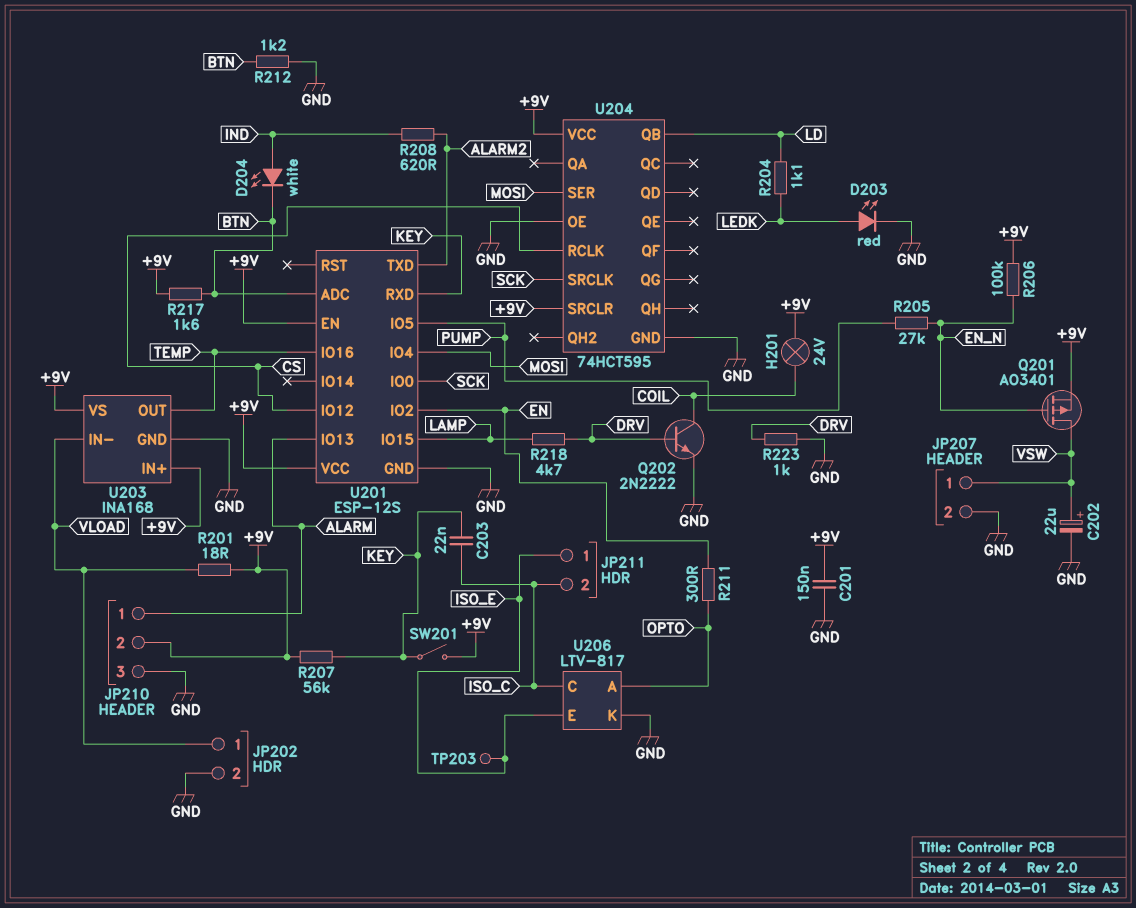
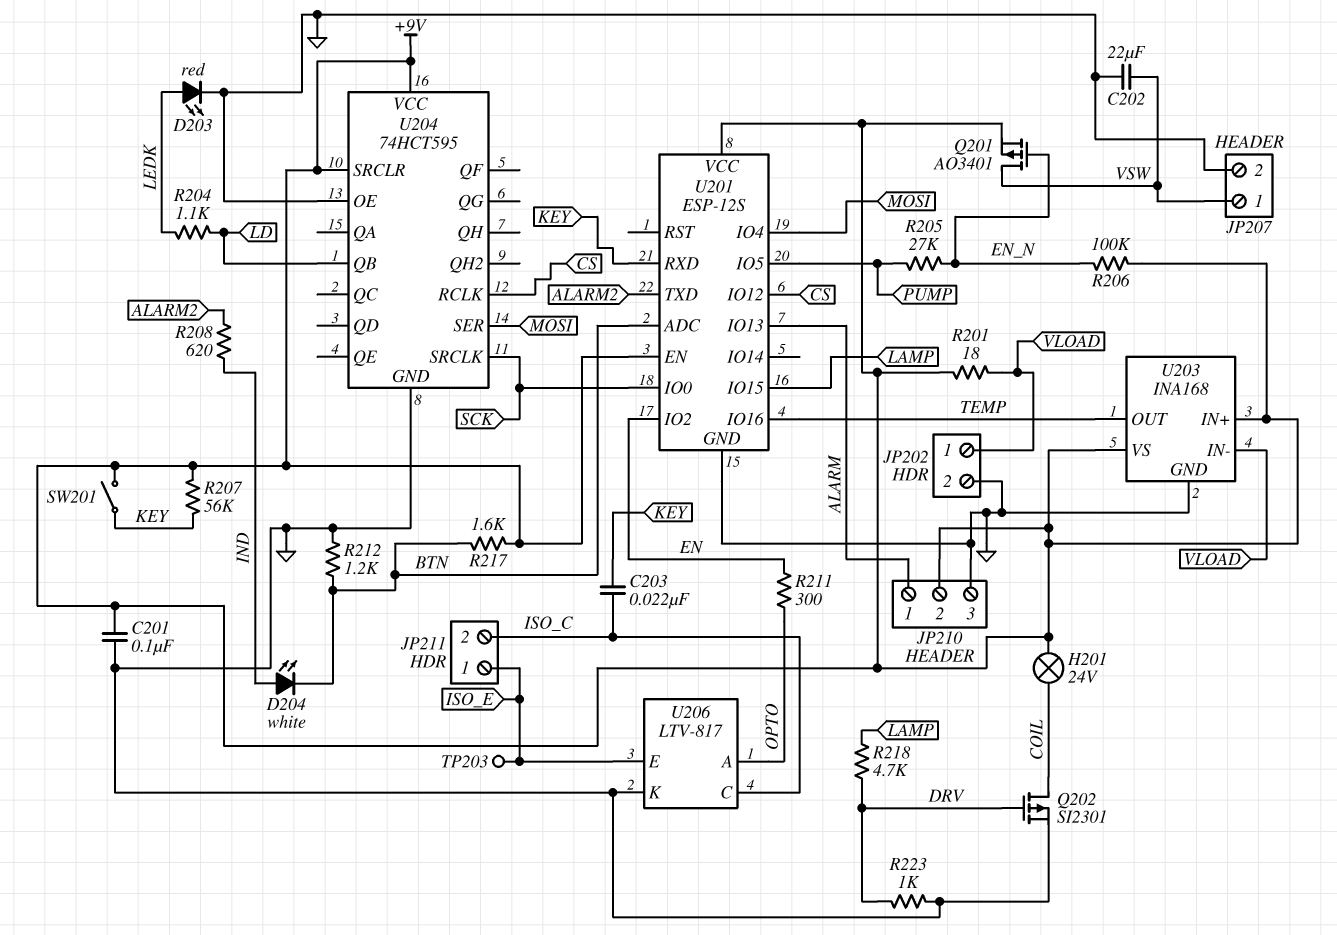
C201: 150nF (+9V, GND) -> 100nF (+9V, GND)
C202: 22uF (plus VSW, minus GND) -> 22uF (GND, VSW)
Q202: NPN 2N2222 (B DRV, C COIL, E GND) -> PMOS SI2301 (G DRV, D COIL, S GND)

